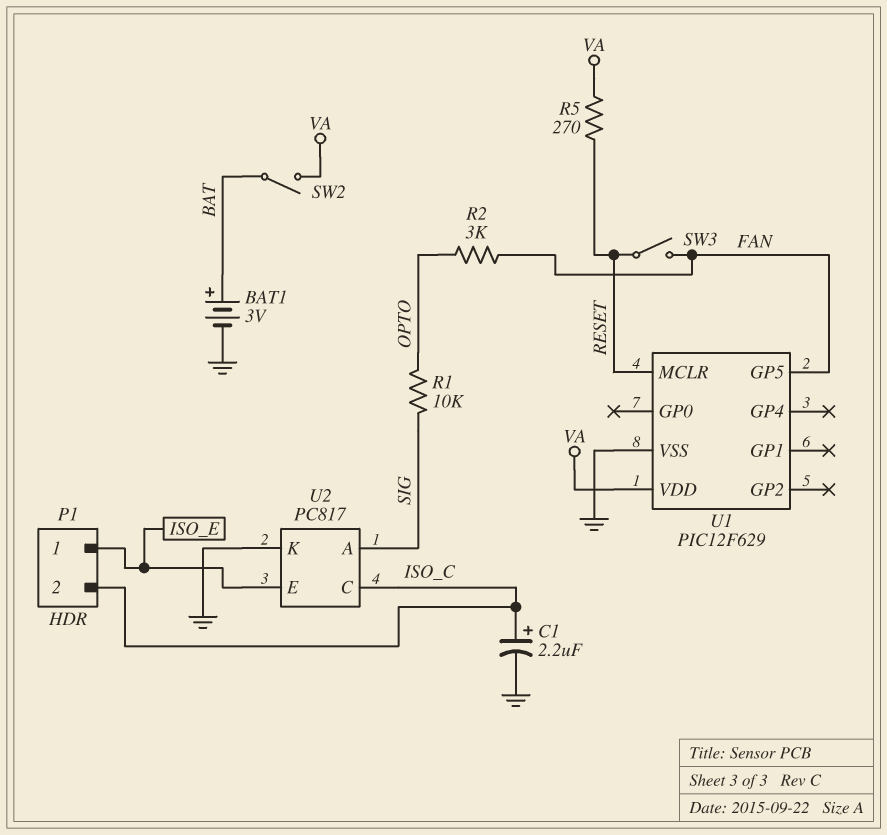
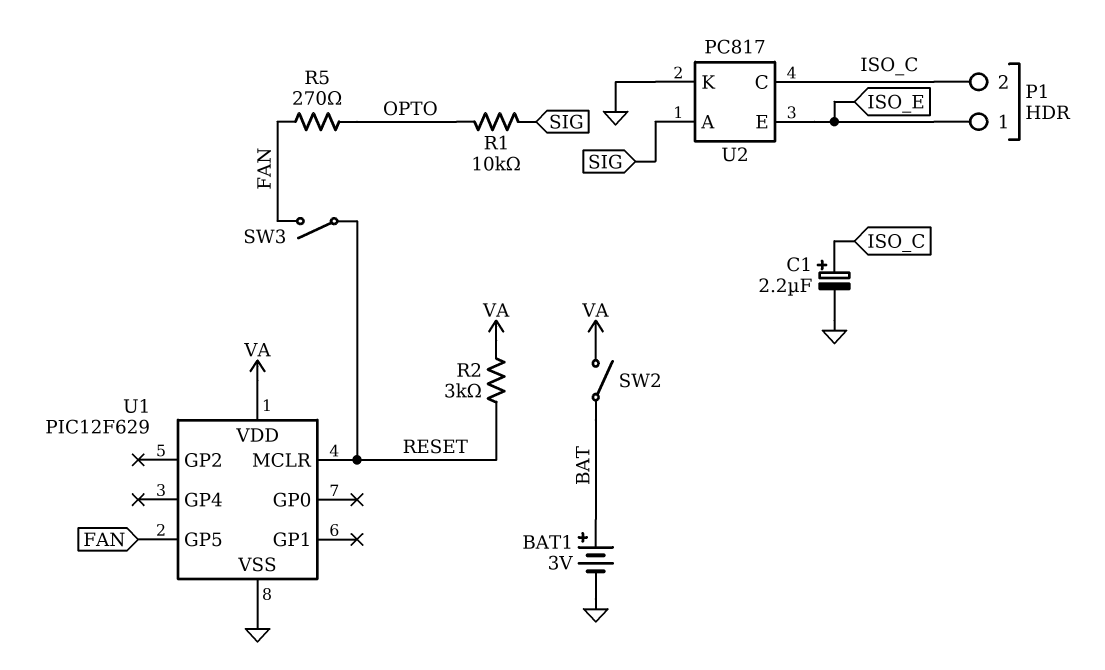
R2: 3k (FAN, OPTO) -> 3k (RESET, VA)
R5: 270 (RESET, VA) -> 270 (FAN, OPTO)

